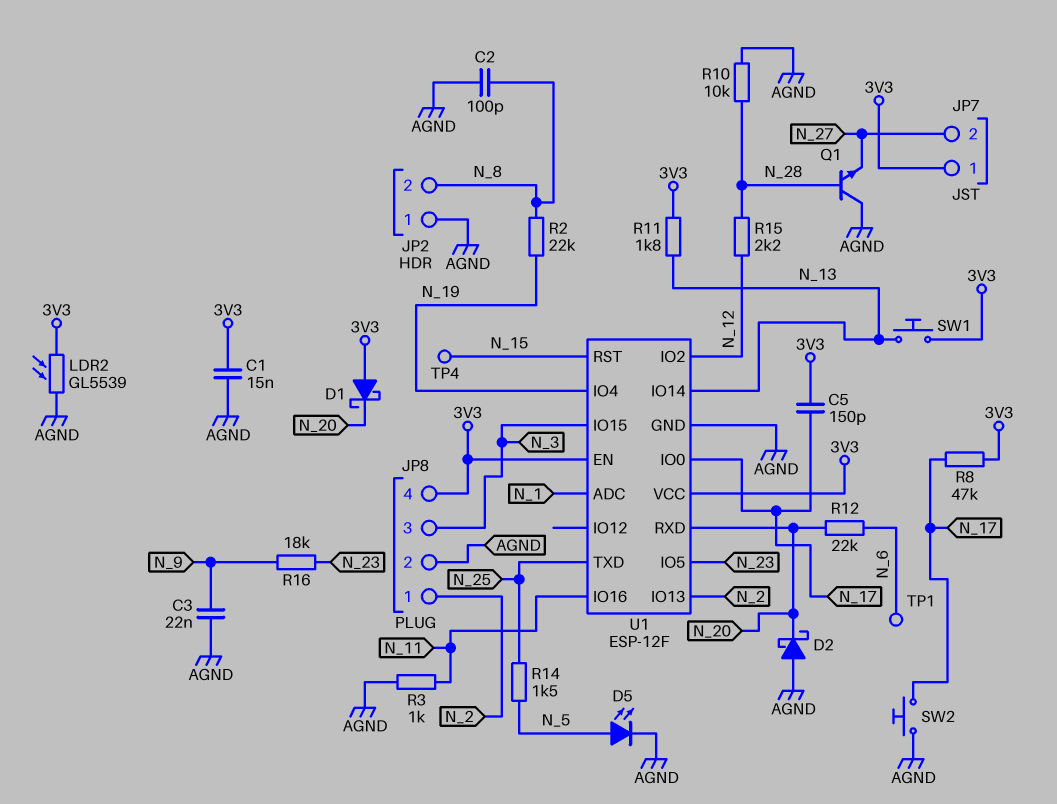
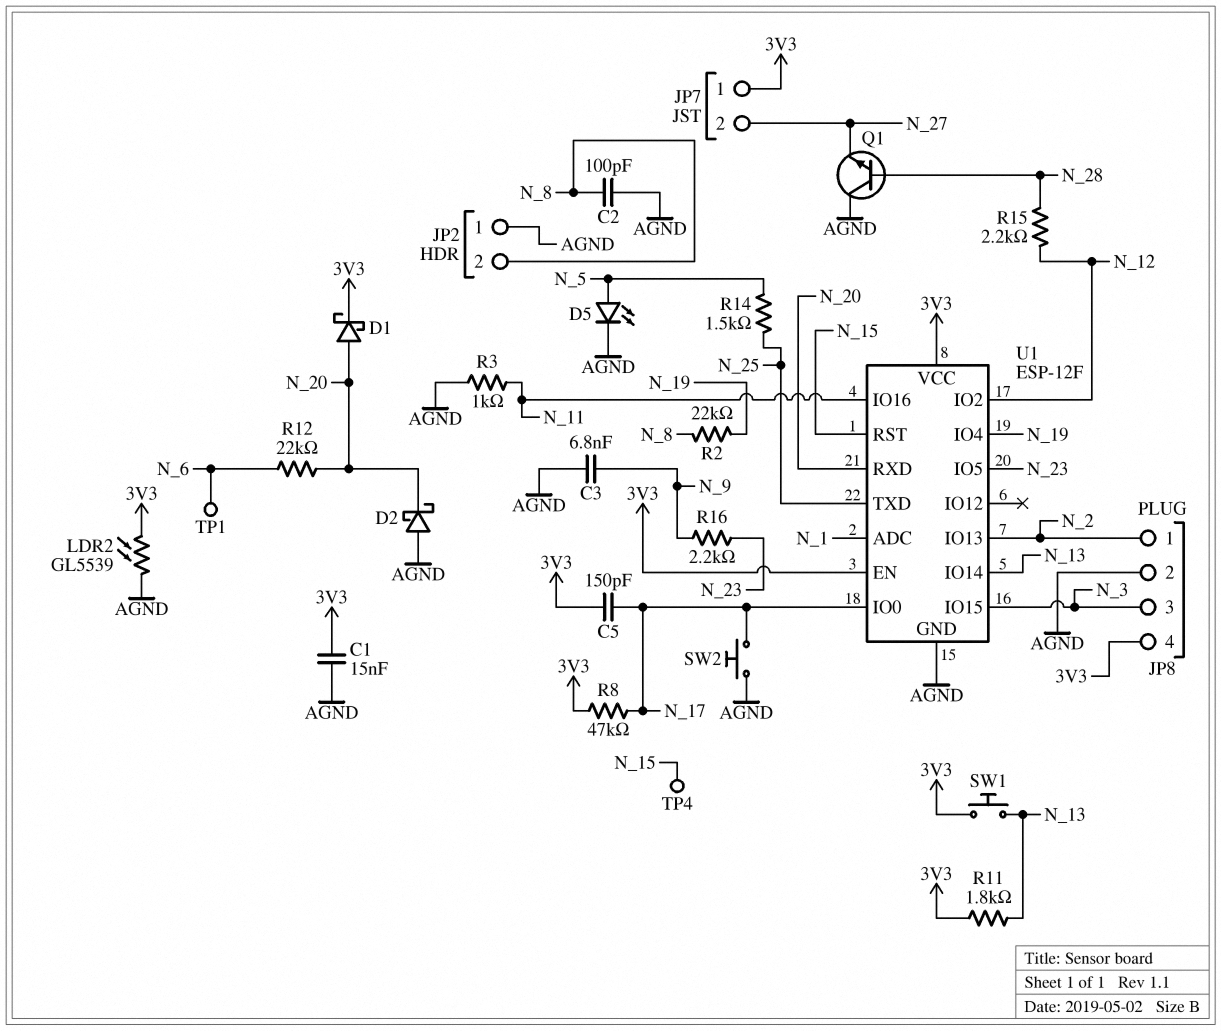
C3: 22nF (AGND, N_9) -> 6.8nF (AGND, N_9)
D1: schottky (A 3V3, K N_20) -> schottky (A N_20, K 3V3)
R10: 10k (AGND, N_28) -> none
R16: 18k (N_9, N_23) -> 2.2k (N_9, N_23)

